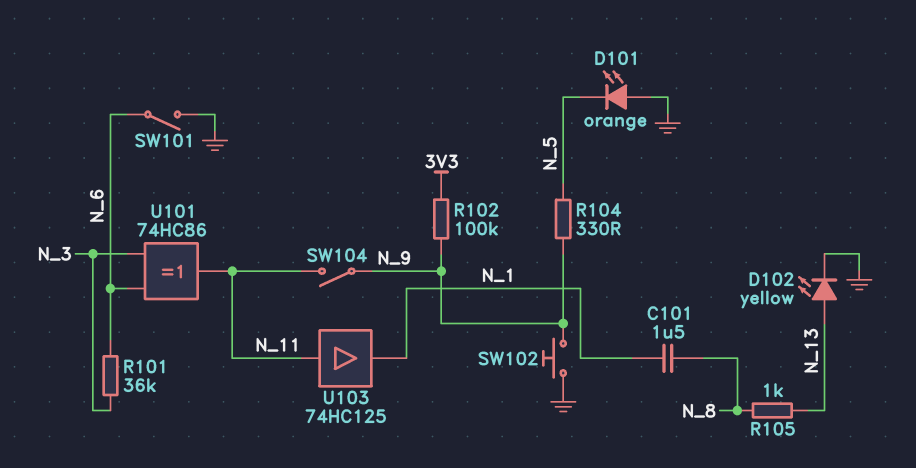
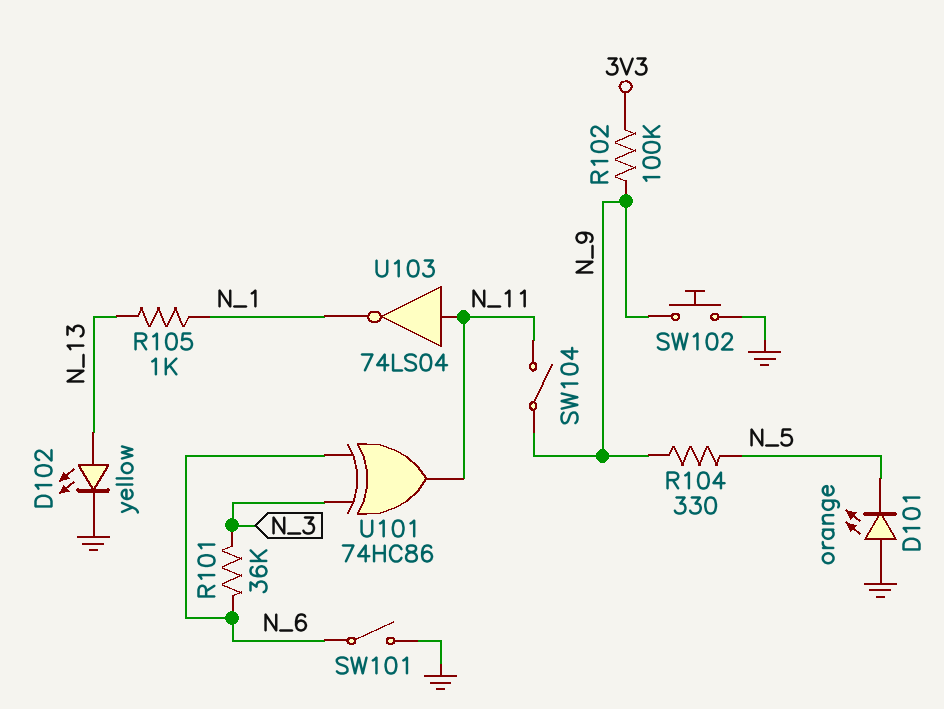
C101: 1.5uF (N_1, N_8) -> none
R105: 1k (N_8, N_13) -> 1k (N_1, N_13)
U103: buffer 74HC125 (in N_11, out N_1) -> NOT 74LS04 (in N_11, out N_1)

